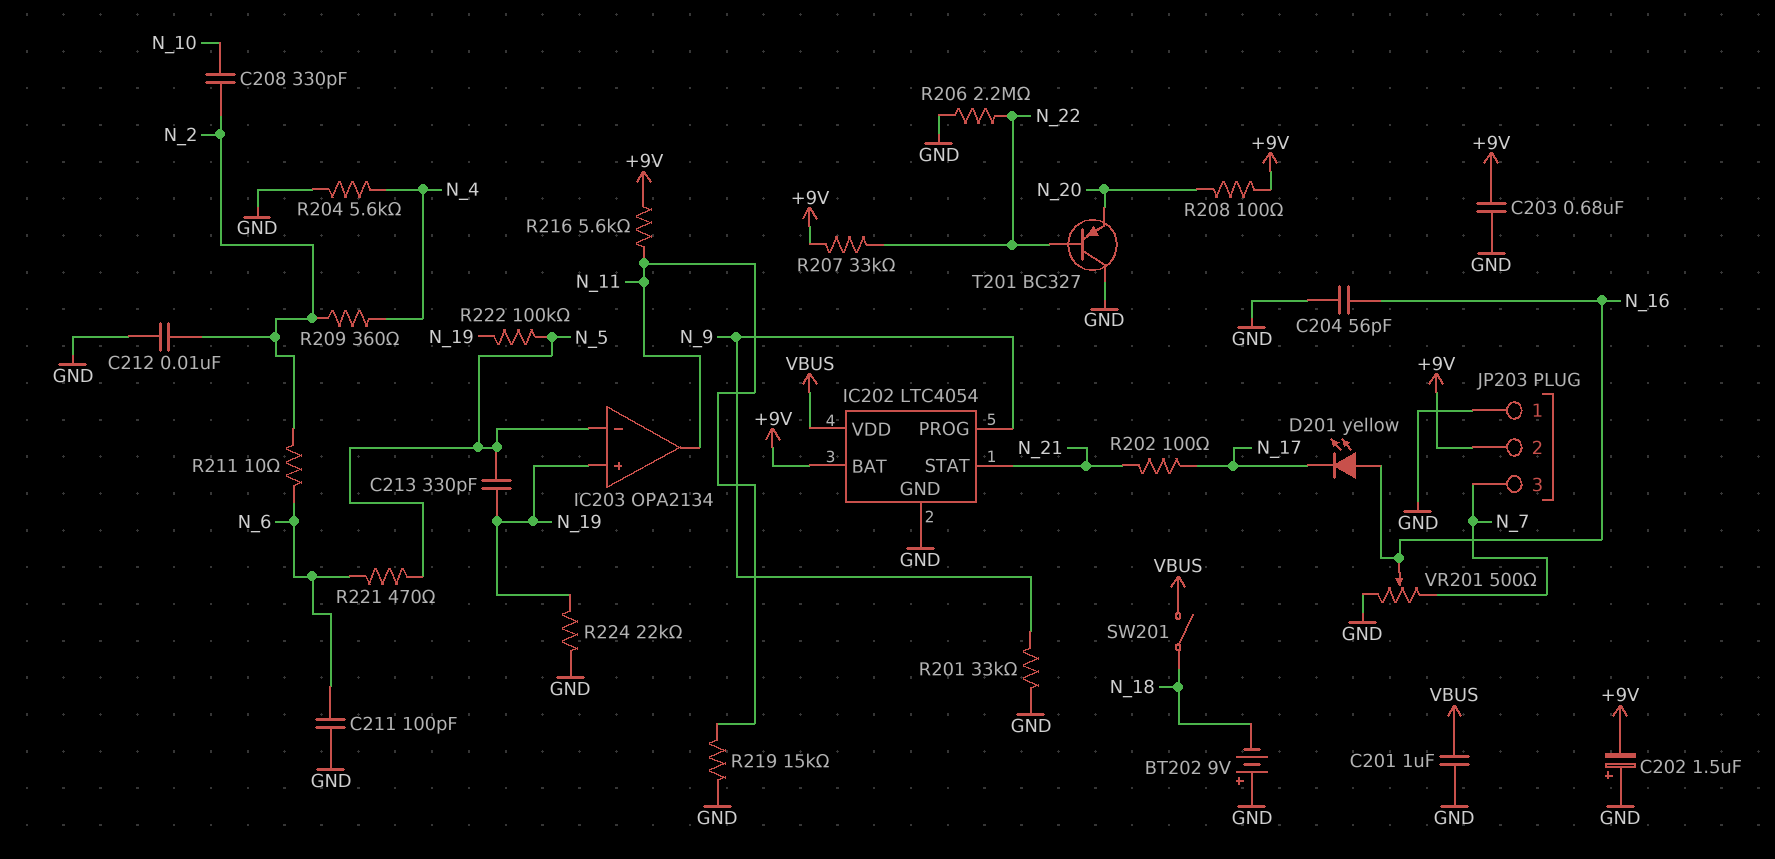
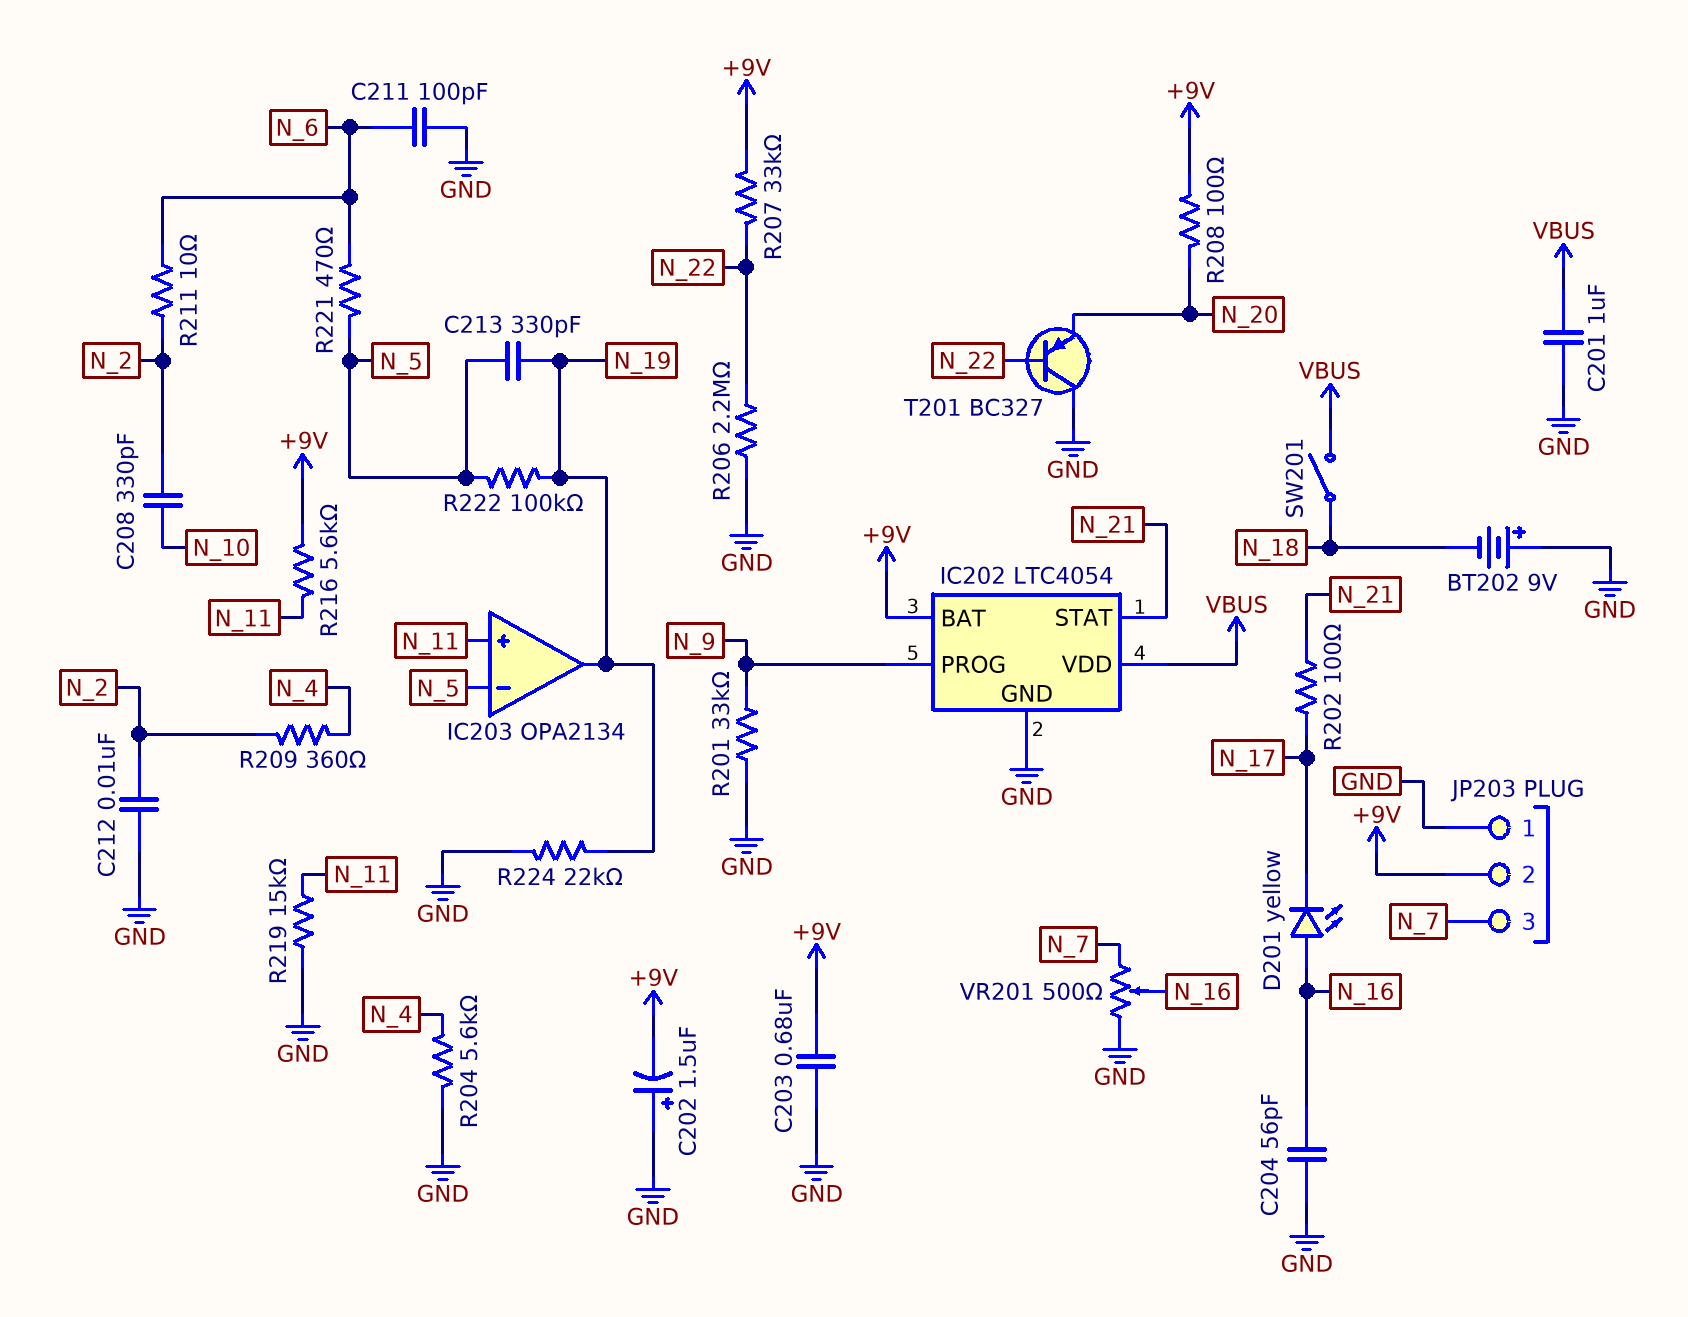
IC203 pin in+: N_19 -> N_11
IC203 pin out: N_11 -> N_19

